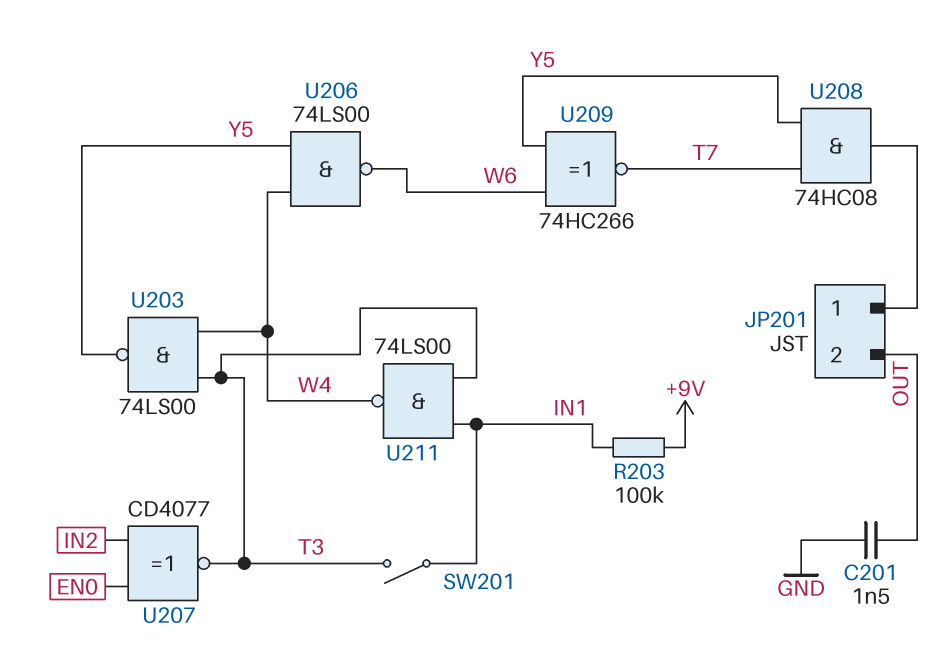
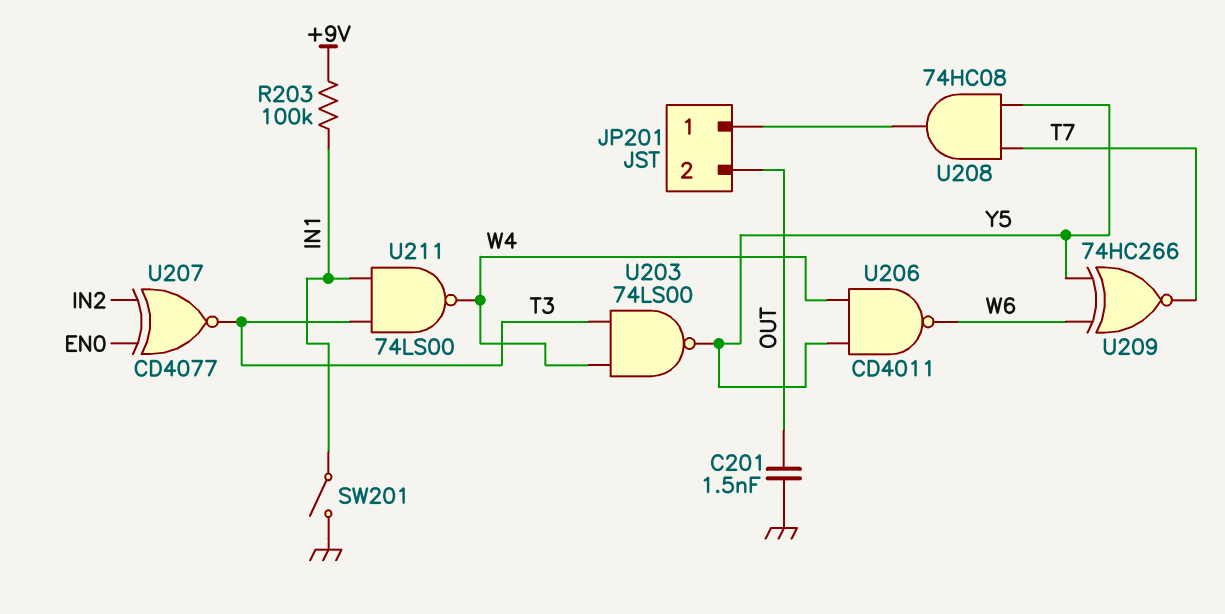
SW201: switch (IN1, T3) -> switch (GND, IN1)
U206: NAND 74LS00 (in W4, in Y5, out W6) -> NAND CD4011 (in W4, in Y5, out W6)

